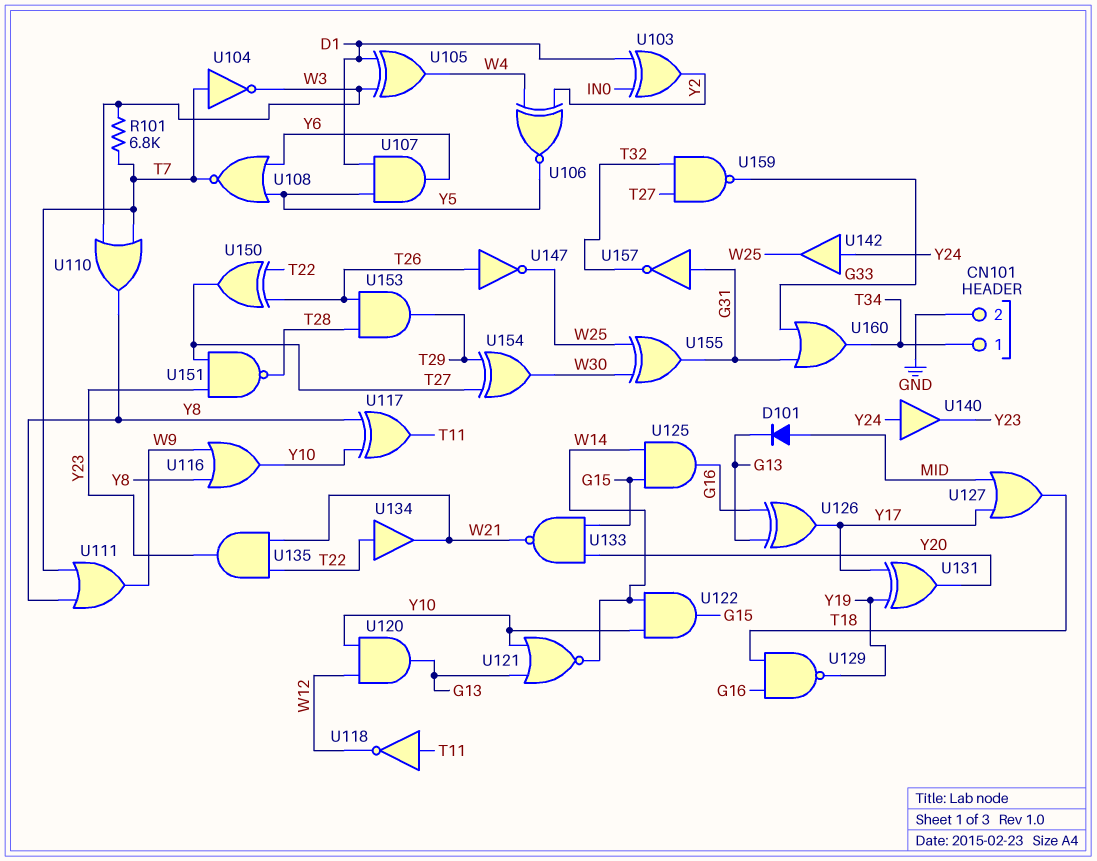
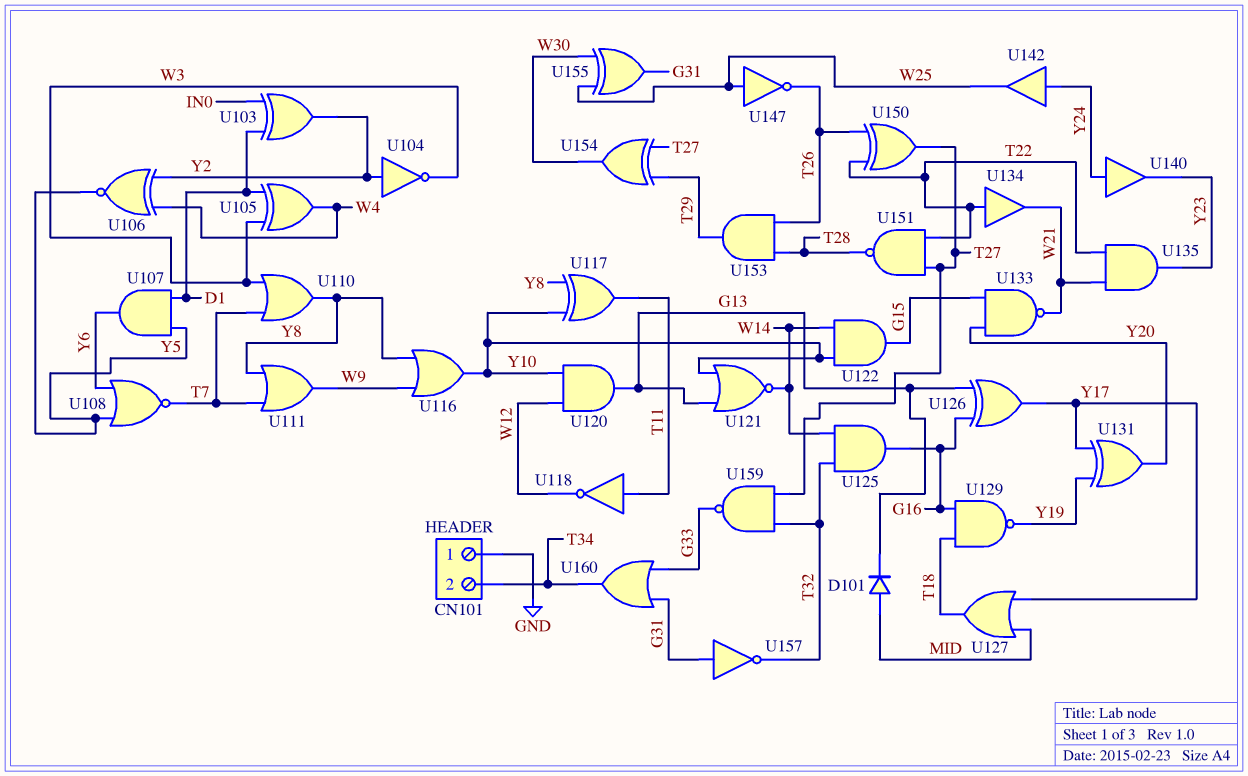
CN101 pin 1: T34 -> GND
CN101 pin 2: GND -> T34
R101: 6.8k (T7, W3) -> none
U104: NOT (in T7, out W3) -> NOT (in Y2, out W3)
U125: AND (in G15, in W14, out G16) -> AND (in T32, in W14, out G16)
U147: NOT (in T26, out W25) -> NOT (in W25, out T26)
U151: NAND (in T27, in Y23, out T28) -> NAND (in T22, in T27, out T28)

